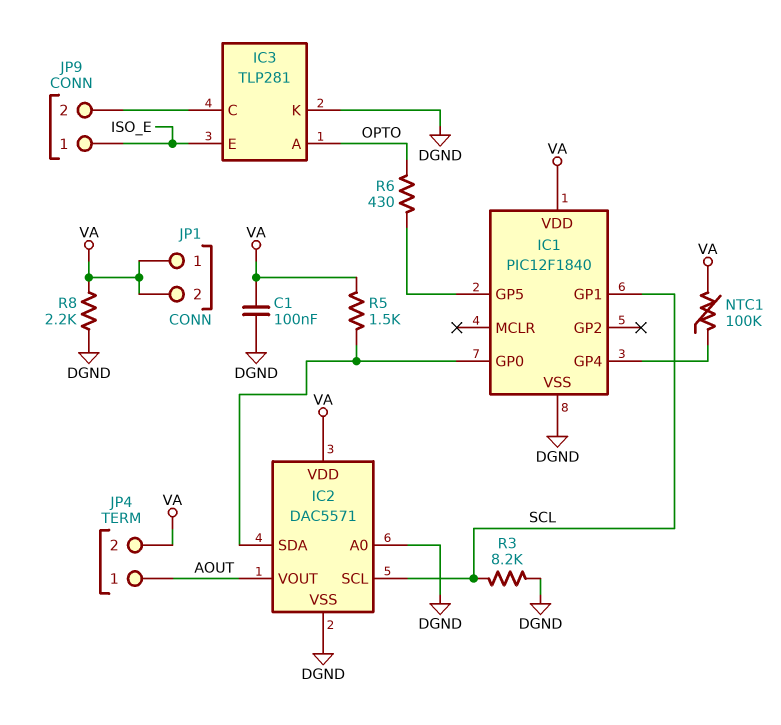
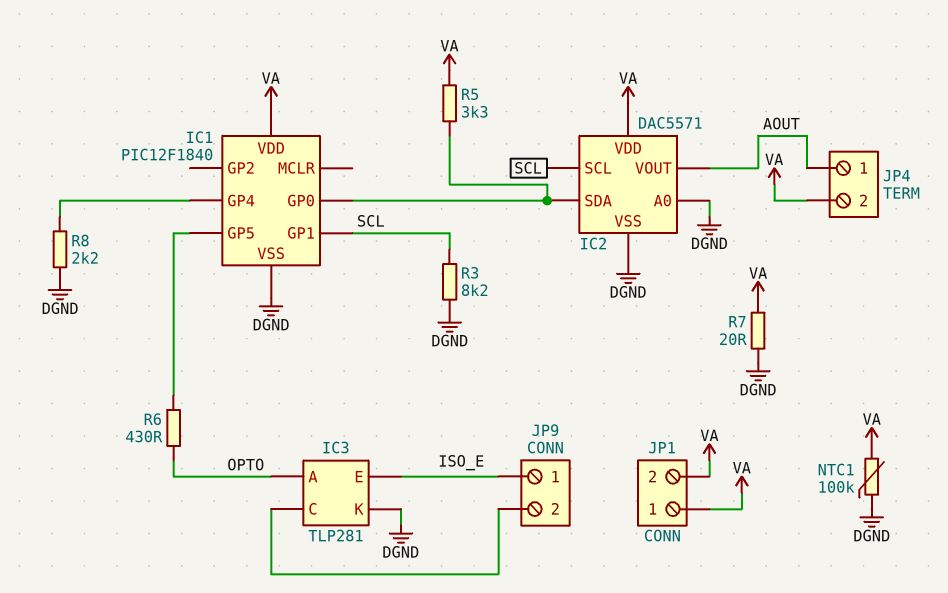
C1: 100nF (DGND, VA) -> none
NTC1: 100k (IC1/GP4, VA) -> 100k (DGND, VA)
R5: 1.5k (IC1/GP0, VA) -> 3.3k (IC1/GP0, VA)
R7: none -> 20 (DGND, VA)
R8: 2.2k (DGND, VA) -> 2.2k (DGND, IC1/GP4)

